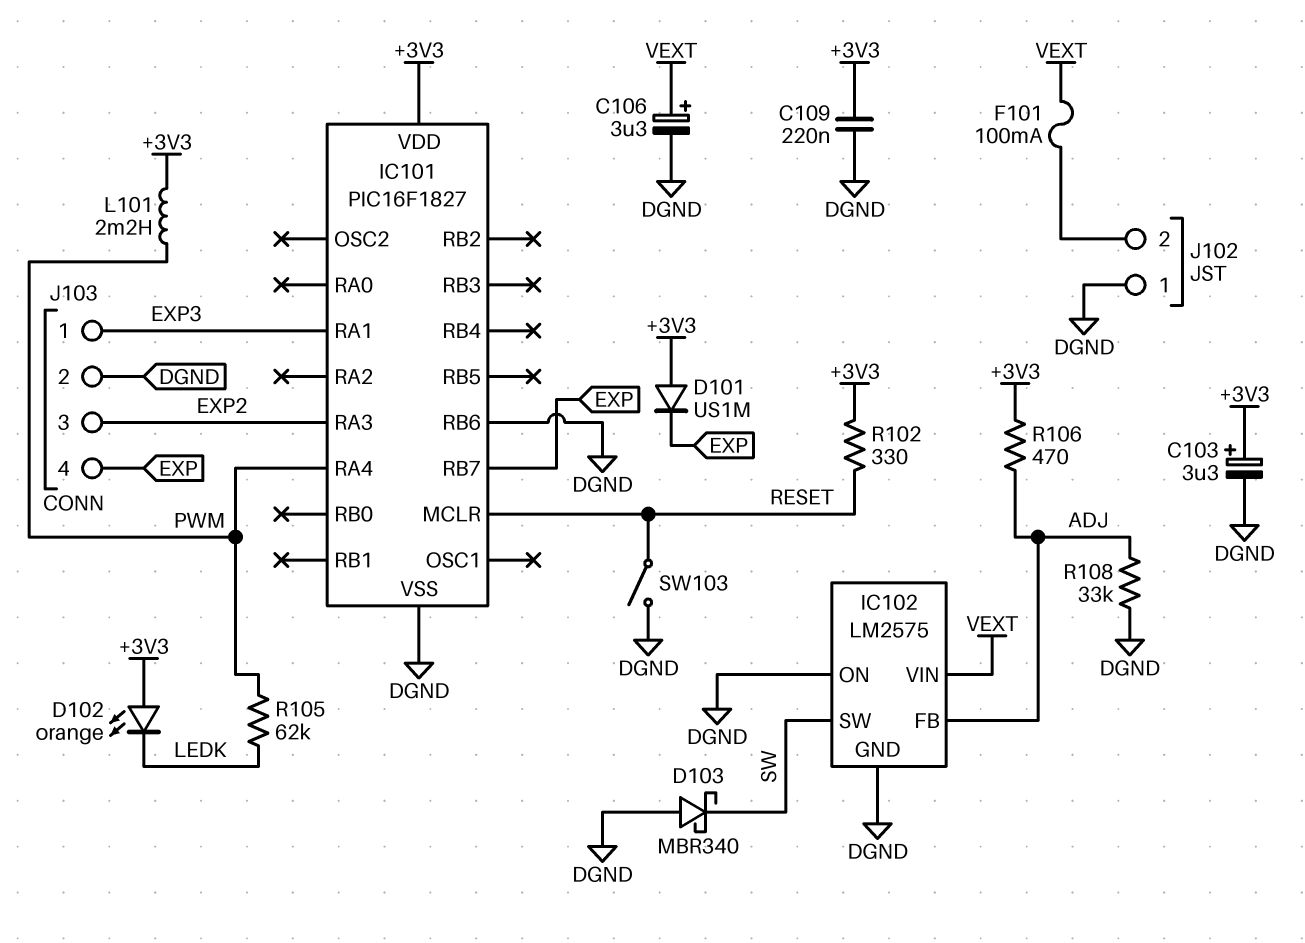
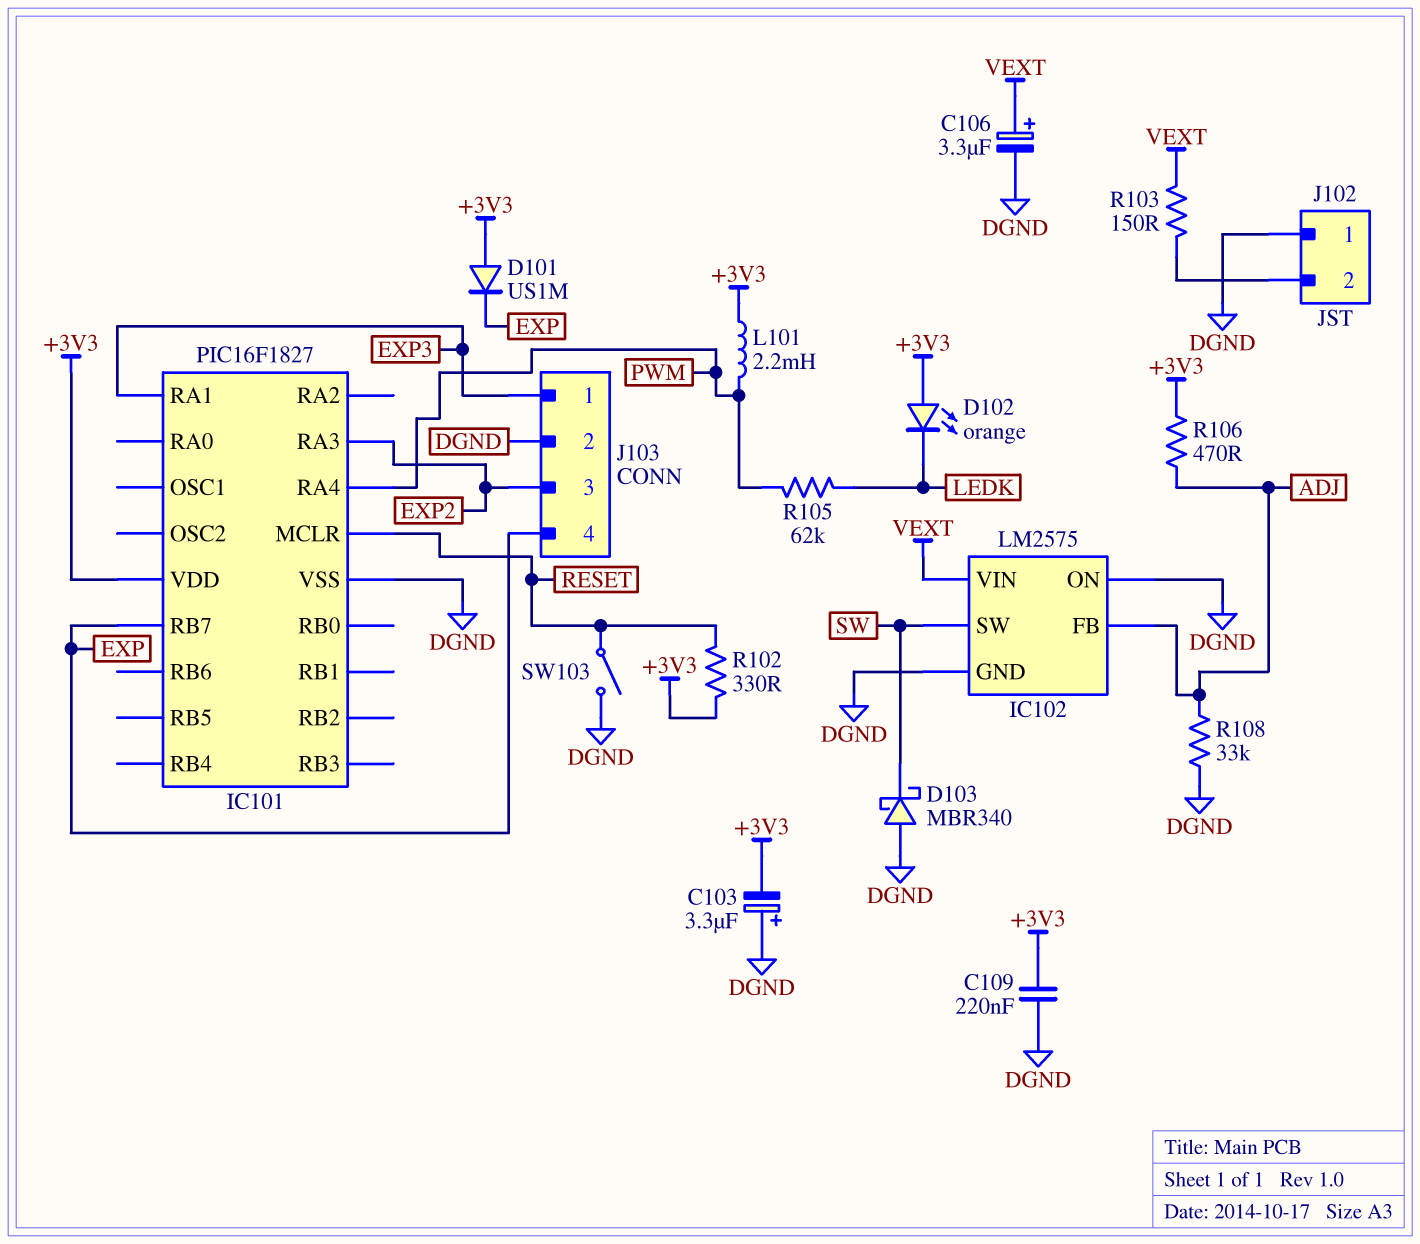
C103: 3.3uF (plus +3V3, minus DGND) -> 3.3uF (plus DGND, minus +3V3)
F101: 100mA (J102/2, VEXT) -> none
IC101 pin RB6: DGND -> none
R103: none -> 150 (J102/2, VEXT)

